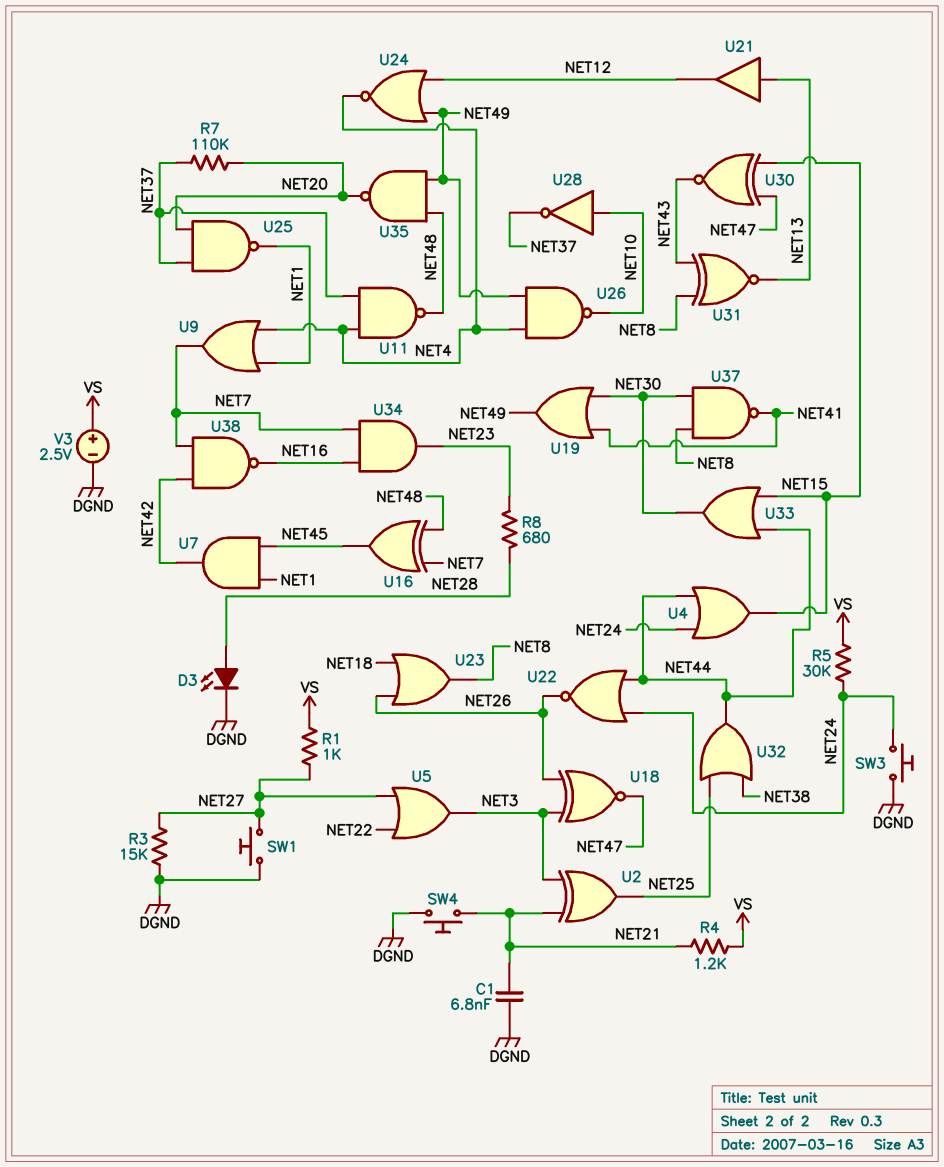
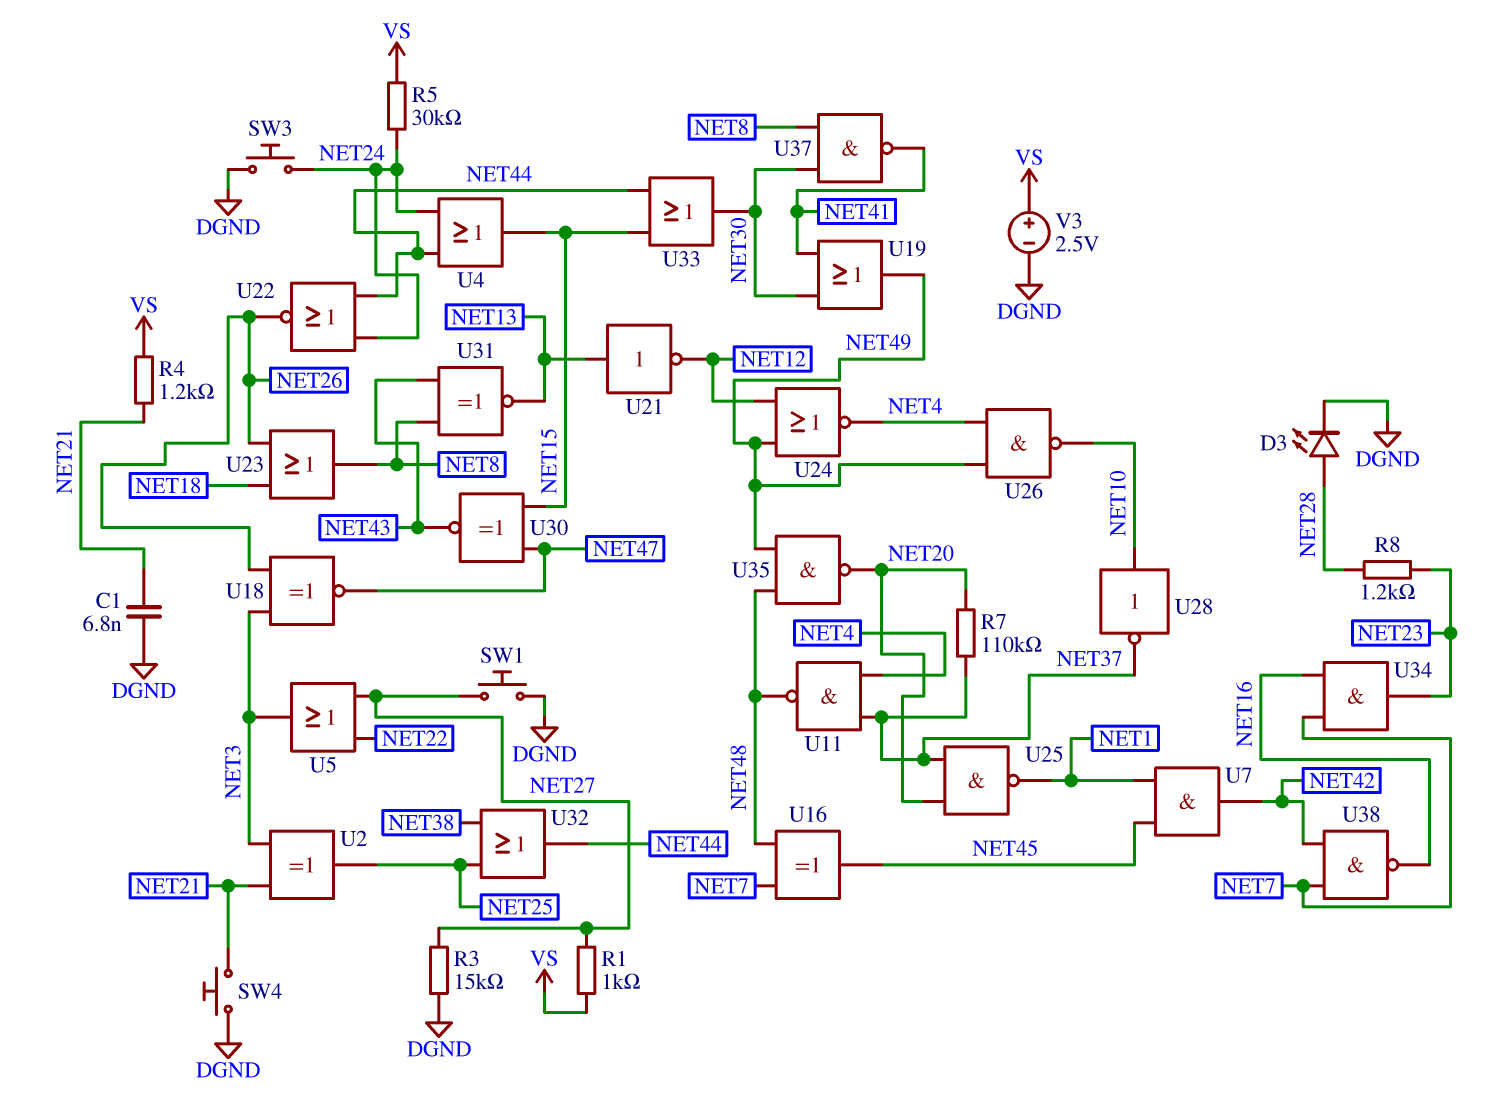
R8: 680 (NET23, NET28) -> 1.2k (NET23, NET28)
U9: OR (in NET1, in NET4, out NET7) -> none
U21: buffer (in NET13, out NET12) -> NOT (in NET13, out NET12)

